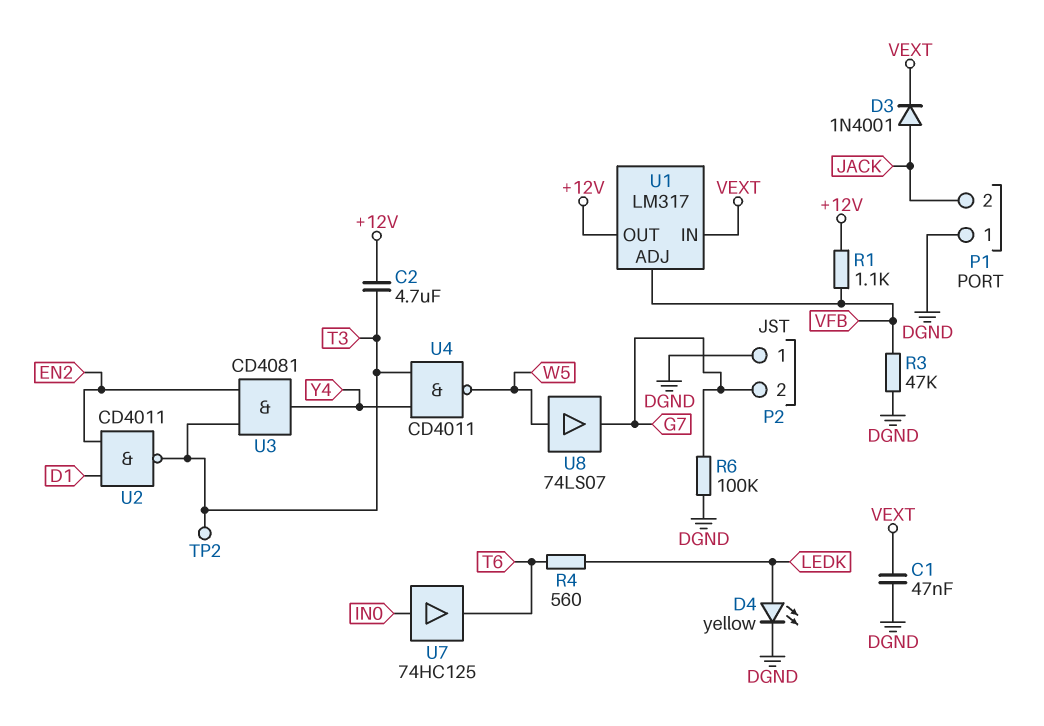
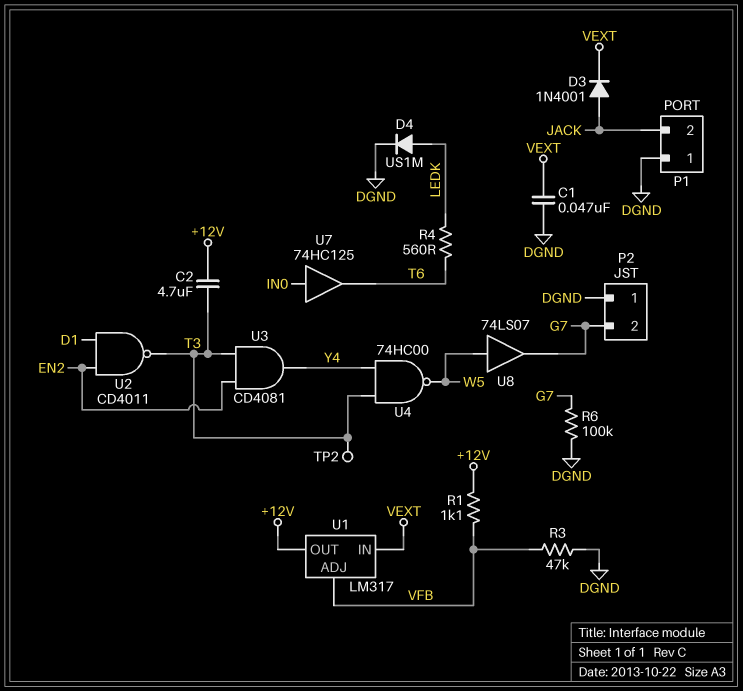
D4: LED yellow (A LEDK, K DGND) -> diode US1M (A LEDK, K DGND)
U4: NAND CD4011 (in T3, in Y4, out W5) -> NAND 74HC00 (in T3, in Y4, out W5)

